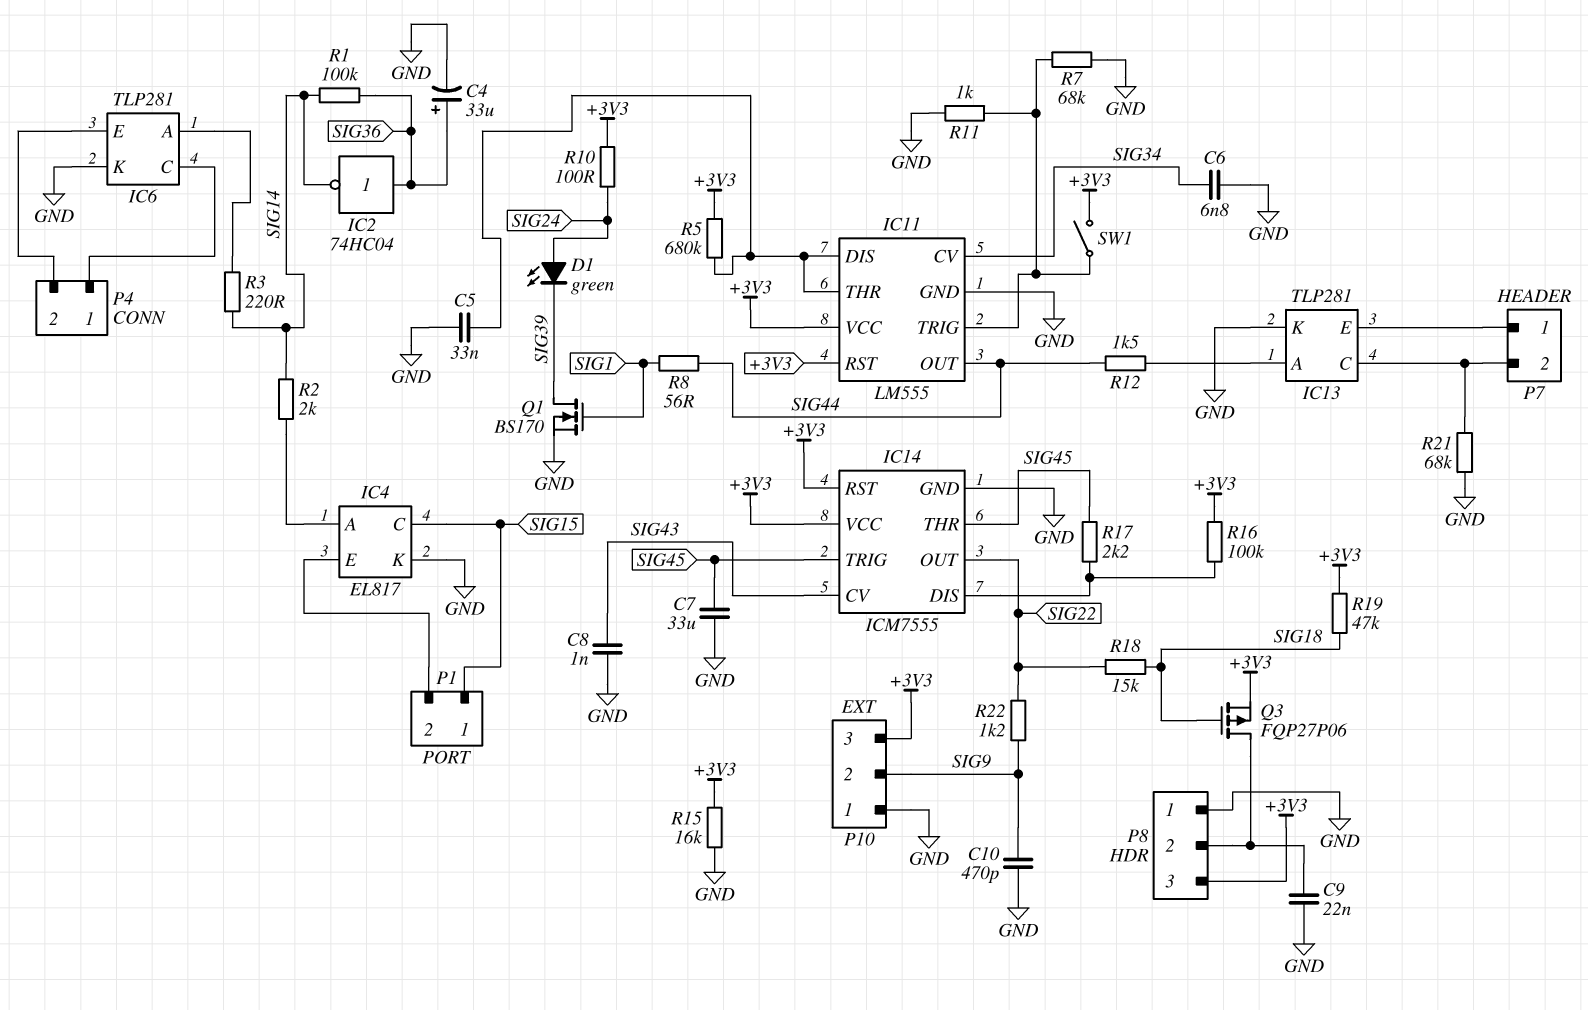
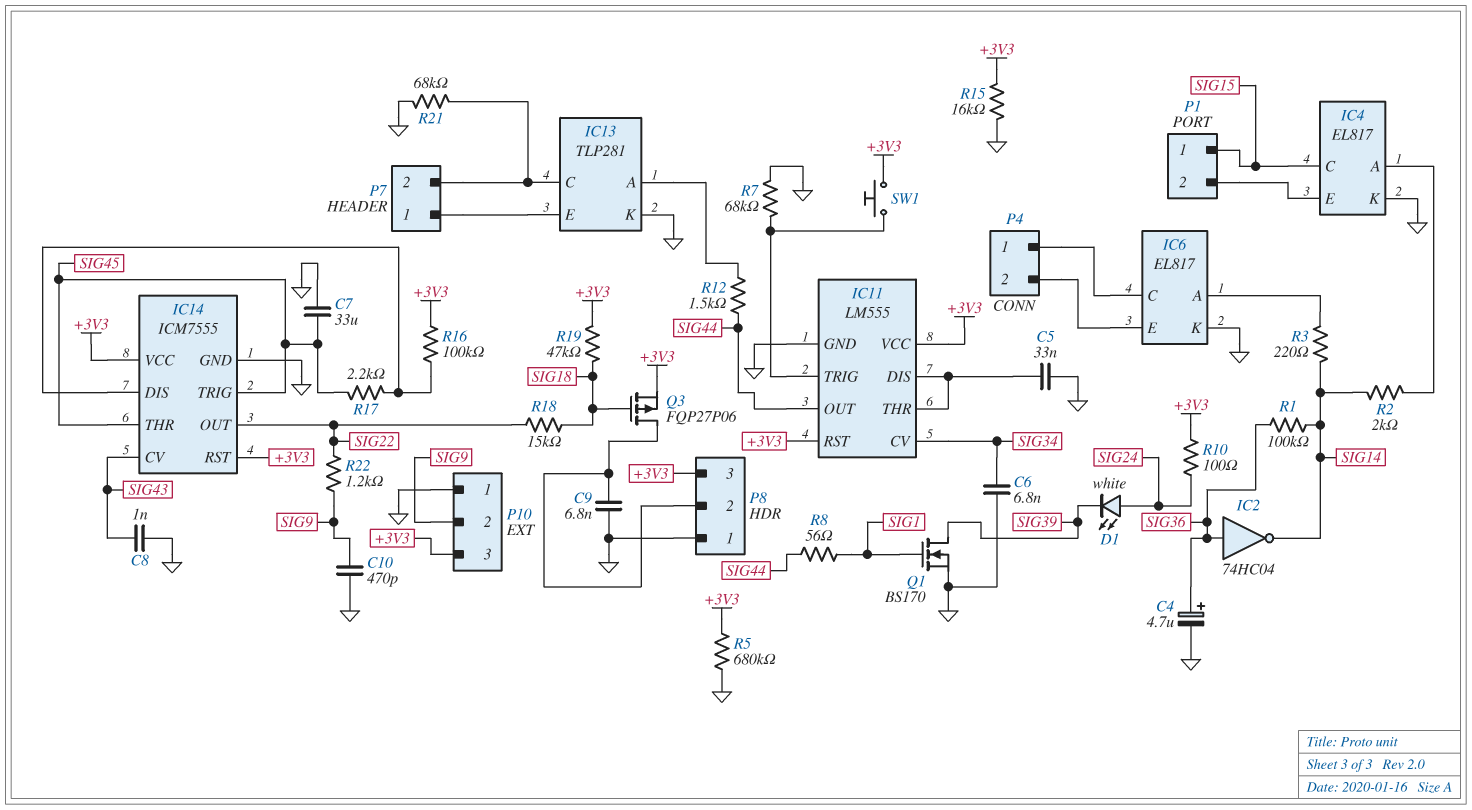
C4: 33uF (plus SIG36, minus GND) -> 4.7uF (plus SIG36, minus GND)
C9: 22nF (GND, P8/2) -> 6.8nF (GND, P8/2)
D1: LED green (A SIG24, K SIG39) -> LED white (A SIG24, K SIG39)
IC6: TLP281 -> EL817
R5: 680k (+3V3, IC11/DIS) -> 680k (+3V3, GND)
R11: 1k (GND, IC11/TRIG) -> none
SW1: switch (+3V3, IC11/TRIG) -> button (+3V3, IC11/TRIG)

